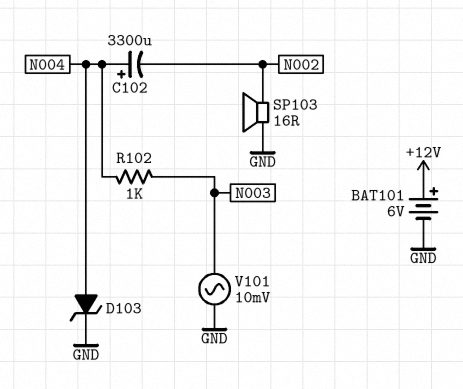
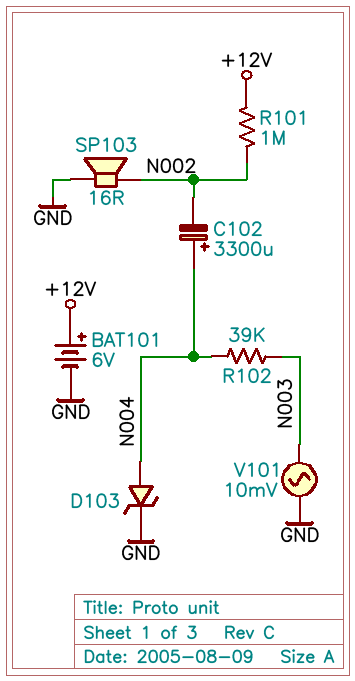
R101: none -> 1M (+12V, N002)
R102: 1k (N003, N004) -> 39k (N003, N004)

